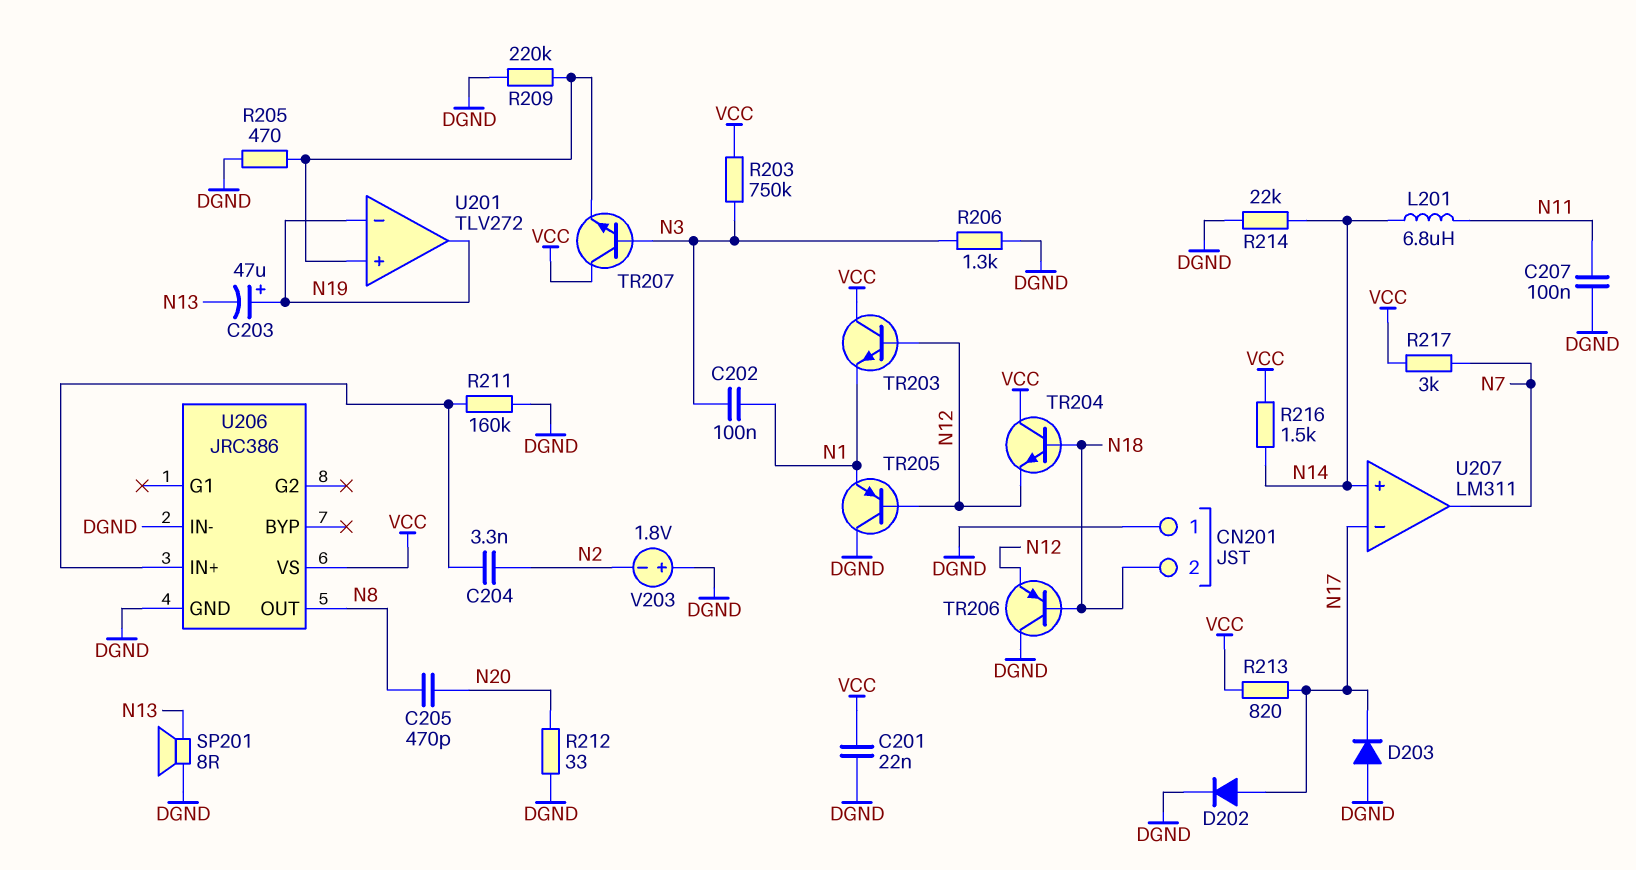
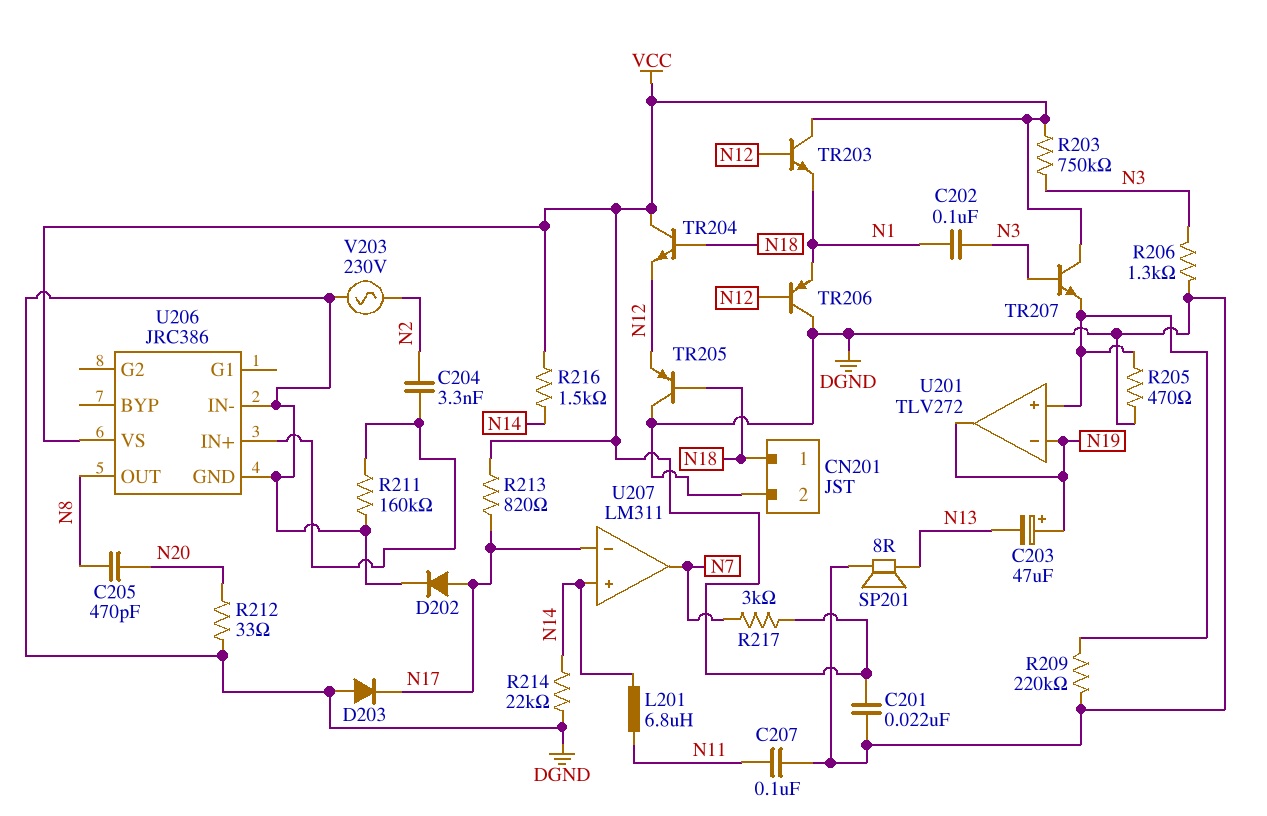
CN201 pin 1: DGND -> N18
CN201 pin 2: N18 -> DGND
TR205: PNP (B N12, C DGND, E N1) -> PNP (B N18, C DGND, E N12)
TR206: PNP (B N18, C DGND, E N12) -> PNP (B N12, C DGND, E N1)
V203: 1.8V (plus DGND, minus N2) -> AC 230V (DGND, N2)

